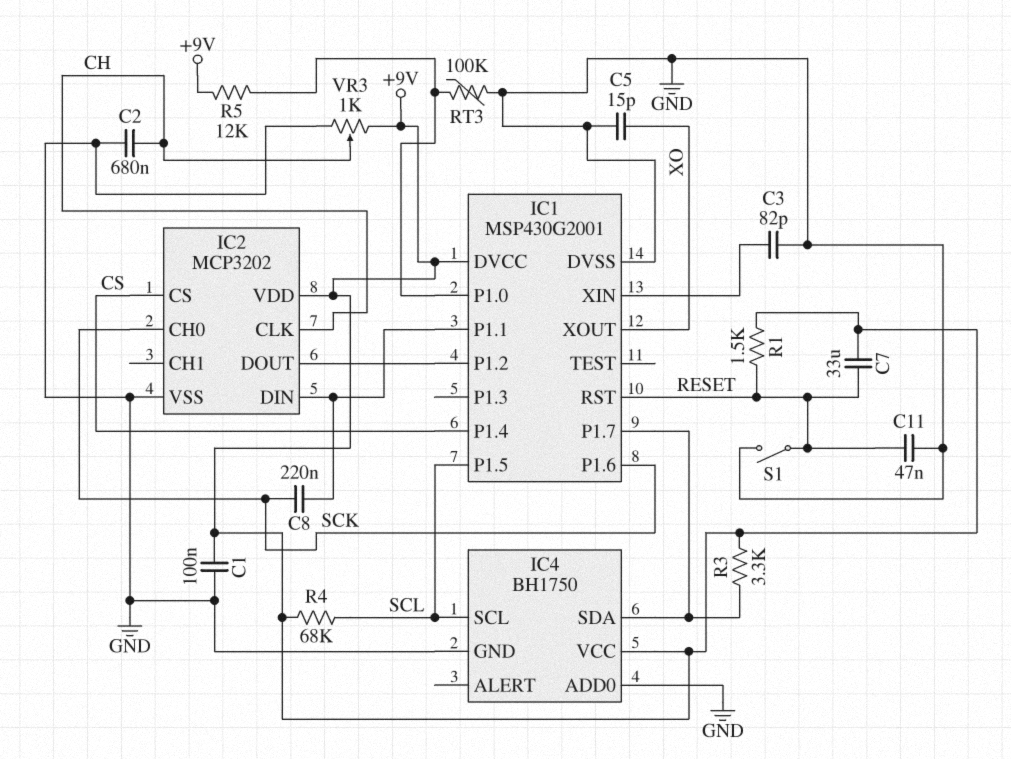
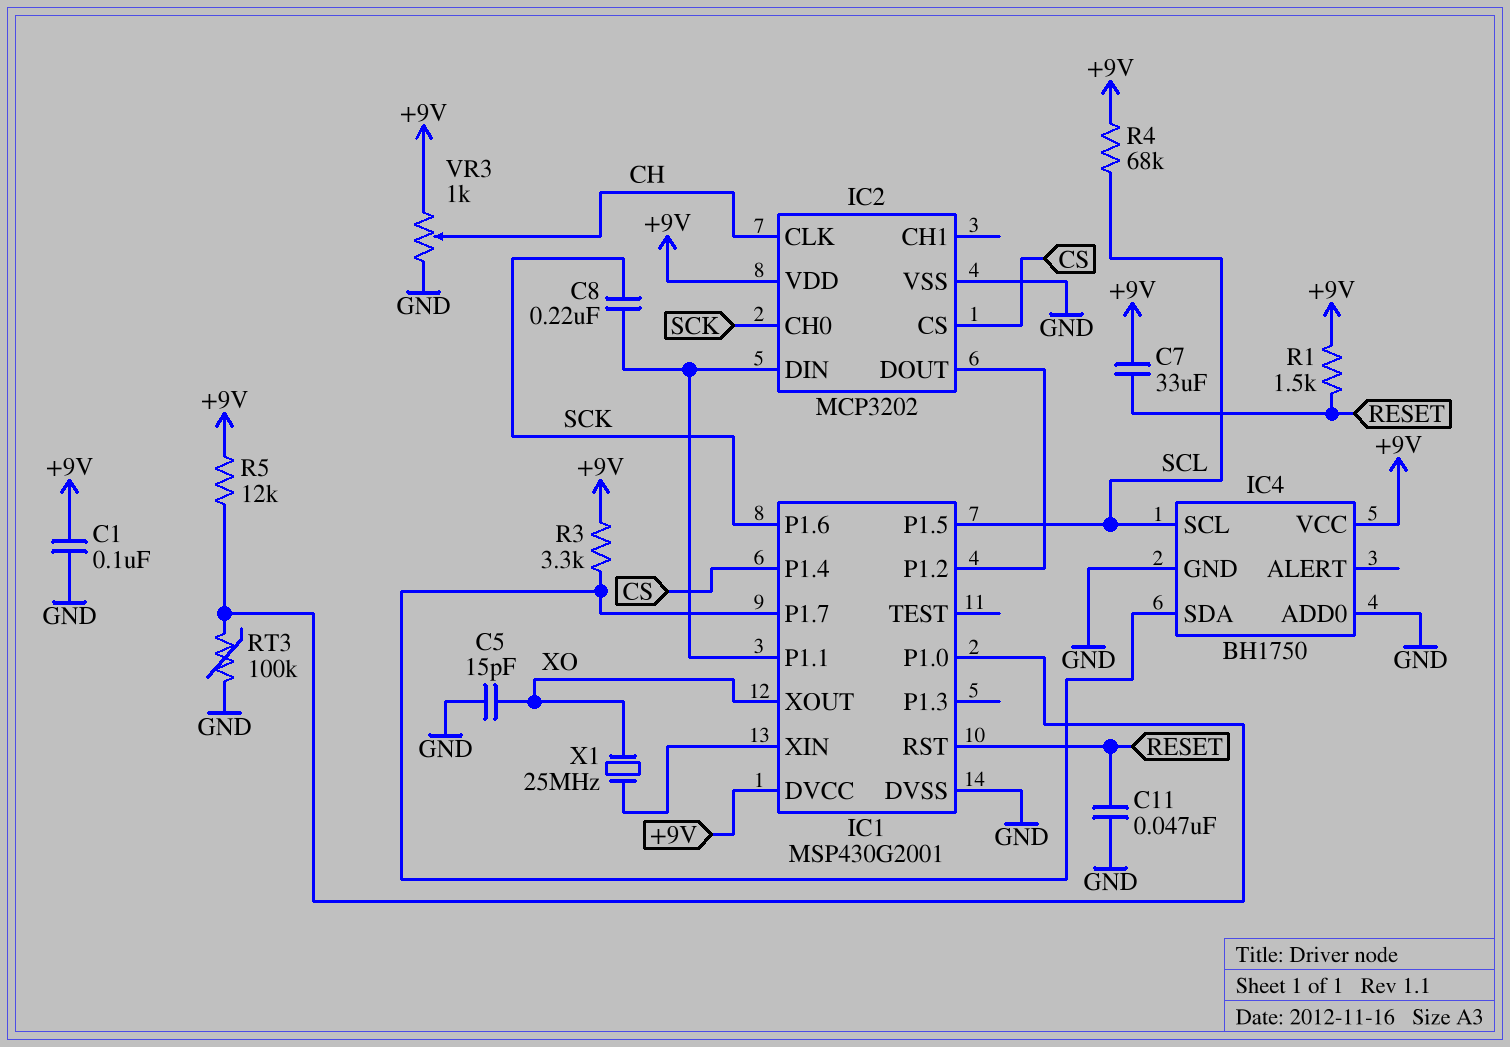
C2: 680nF (CH, GND) -> none
C3: 82pF (GND, IC1/XIN) -> none
S1: switch (GND, RESET) -> none
X1: none -> 25MHz (IC1/XIN, XO)

